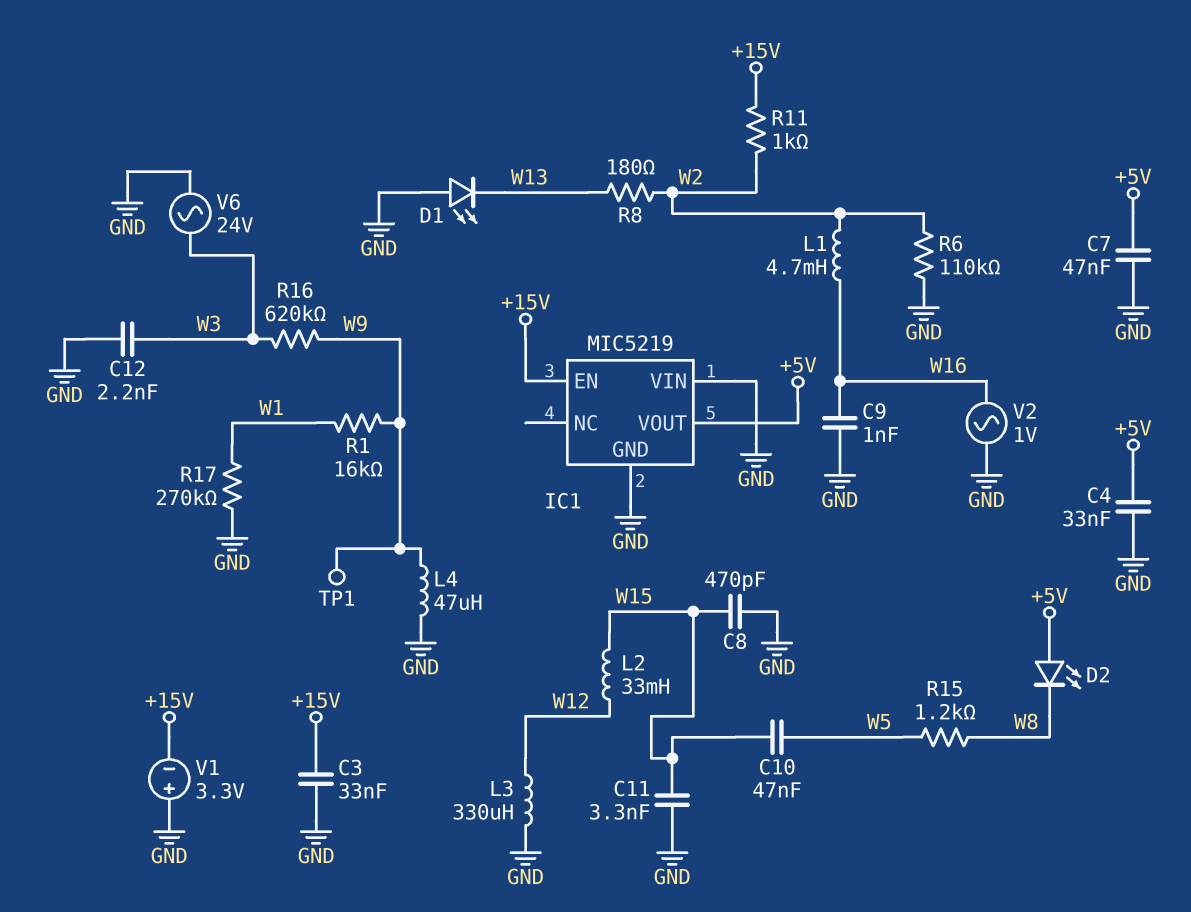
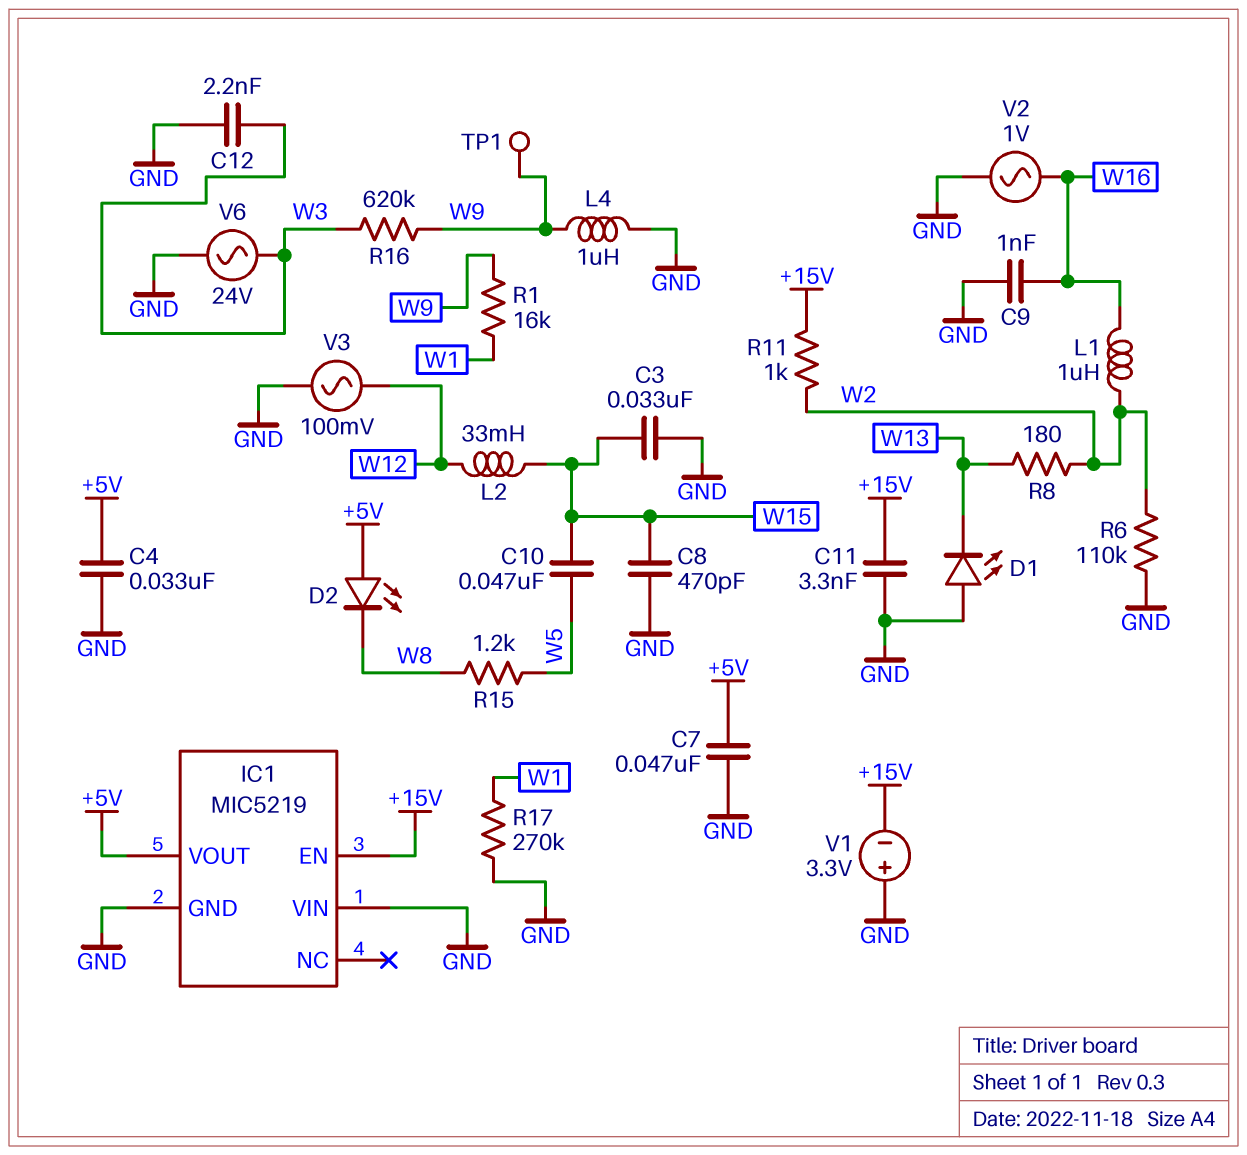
C3: 33nF (+15V, GND) -> 33nF (GND, W15)
C11: 3.3nF (GND, W15) -> 3.3nF (+15V, GND)
L1: 4.7mH (W2, W16) -> 1uH (W2, W16)
L3: 330uH (GND, W12) -> none
L4: 47uH (GND, W9) -> 1uH (GND, W9)
V3: none -> AC 100mV (GND, W12)

